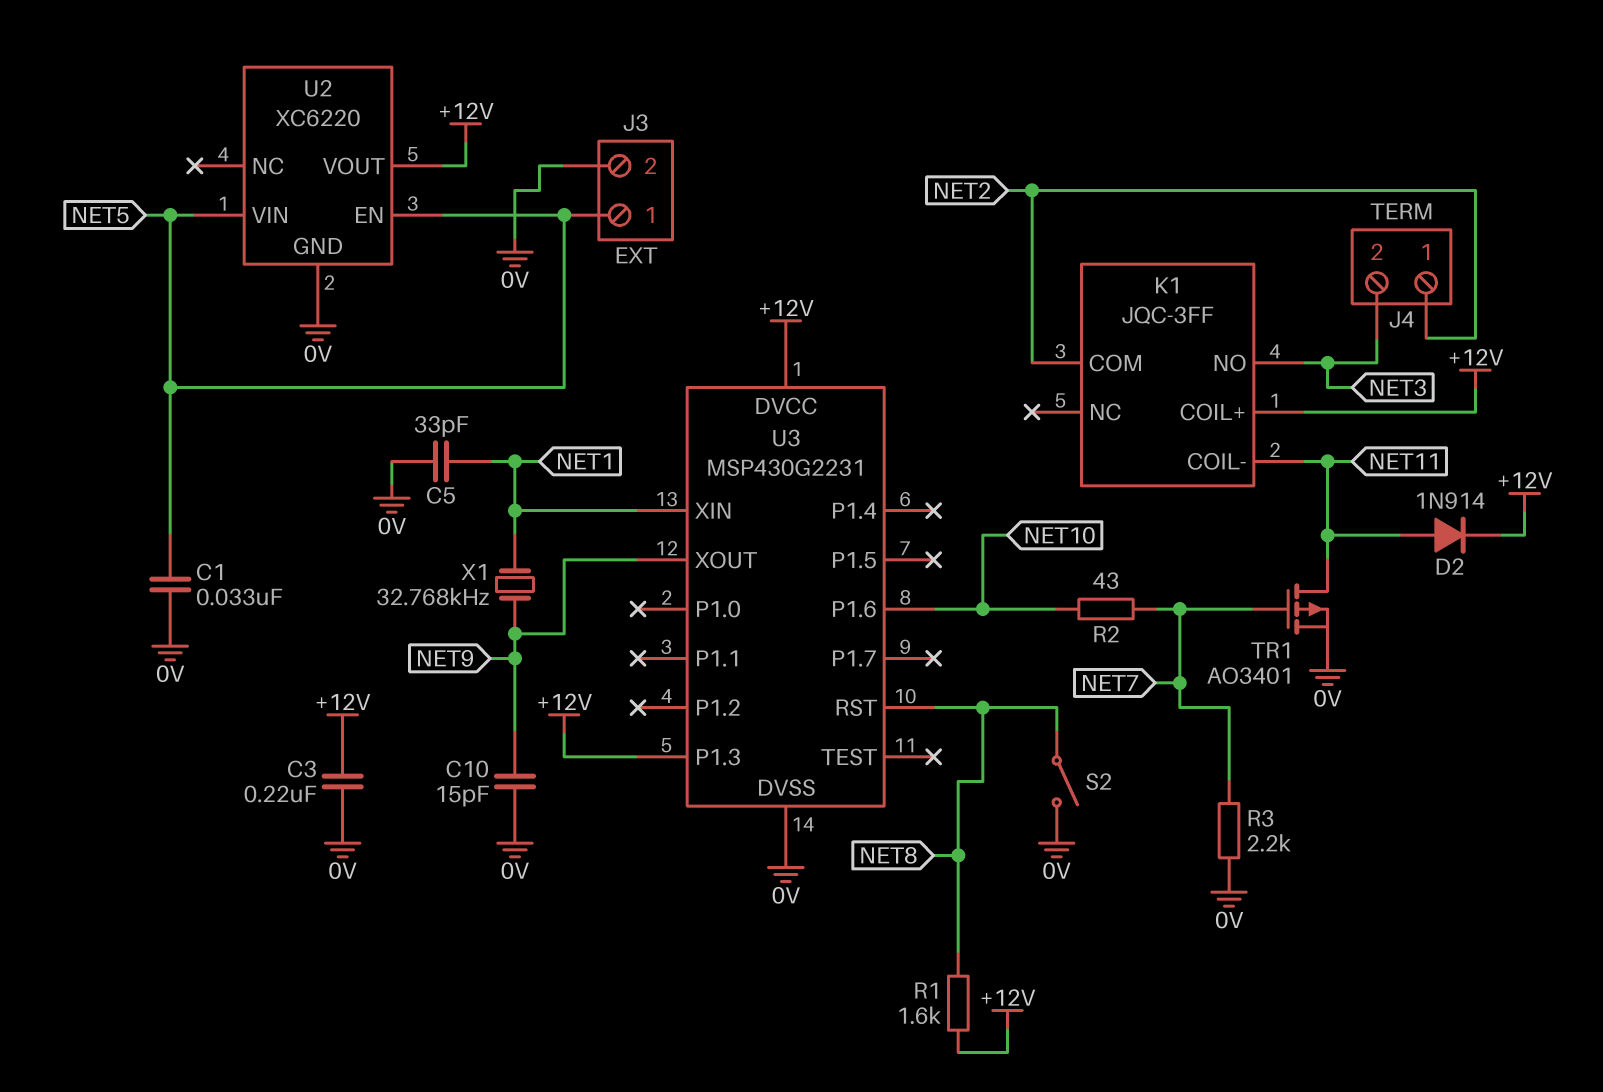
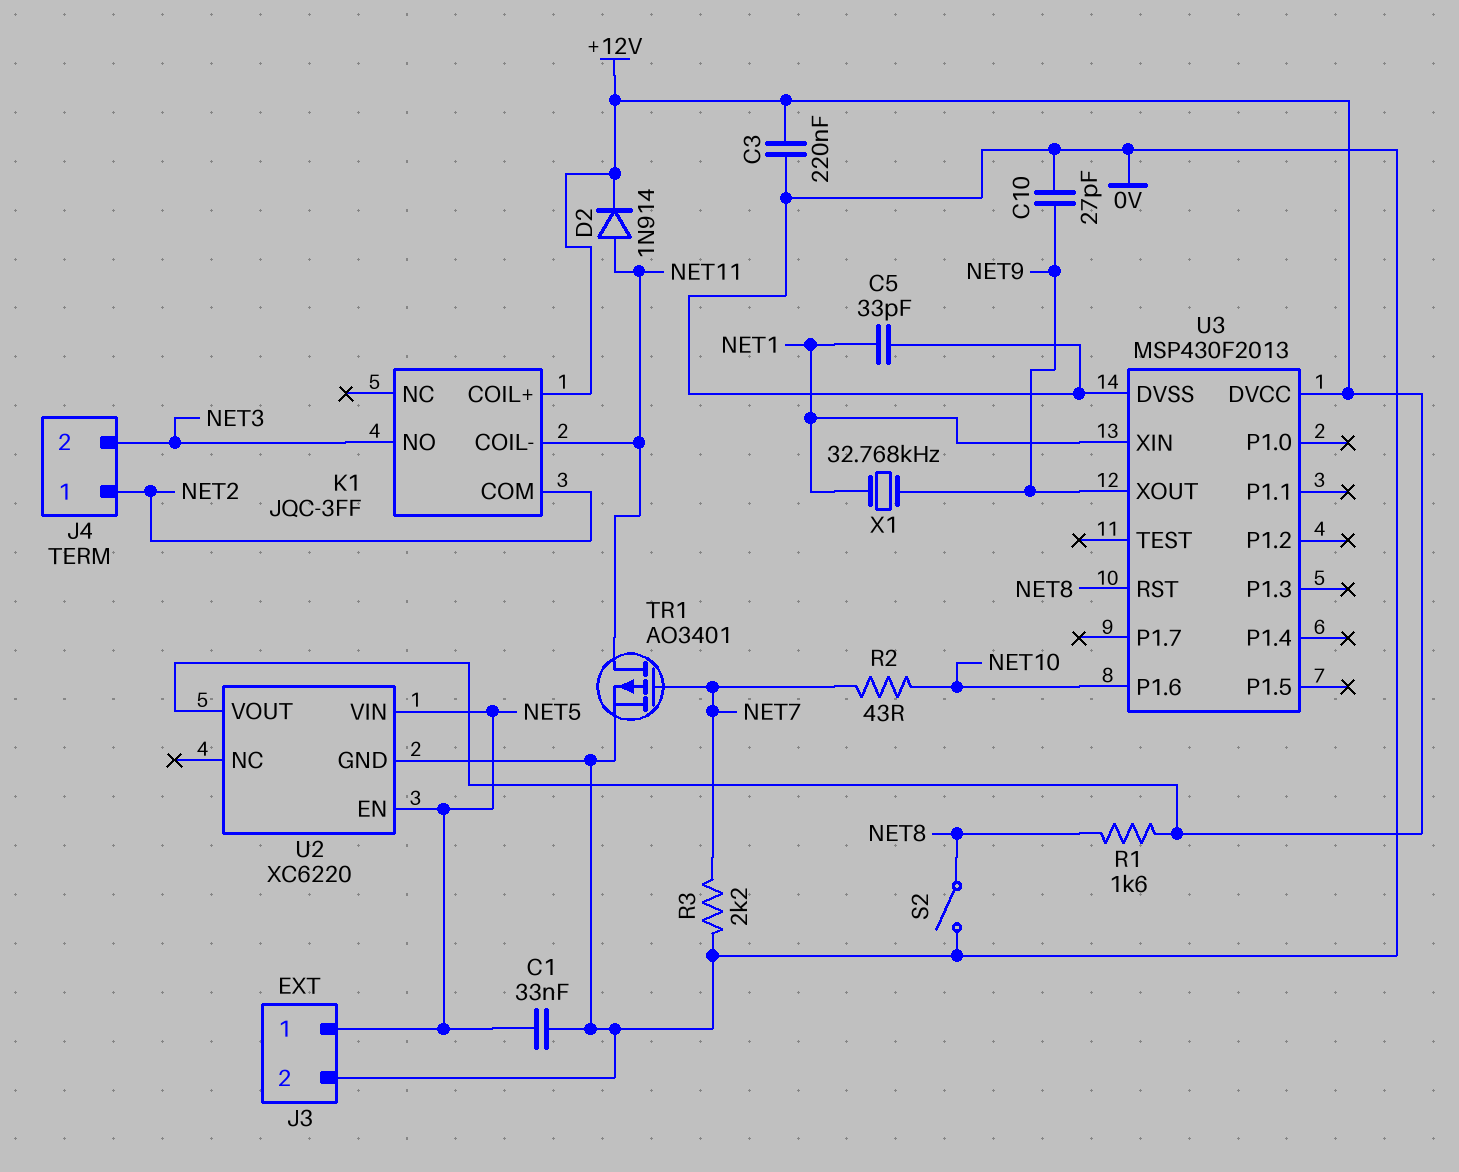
C10: 15pF (0V, NET9) -> 27pF (0V, NET9)
U3: MSP430G2231 -> MSP430F2013
U3 pin P1.3: +12V -> none

